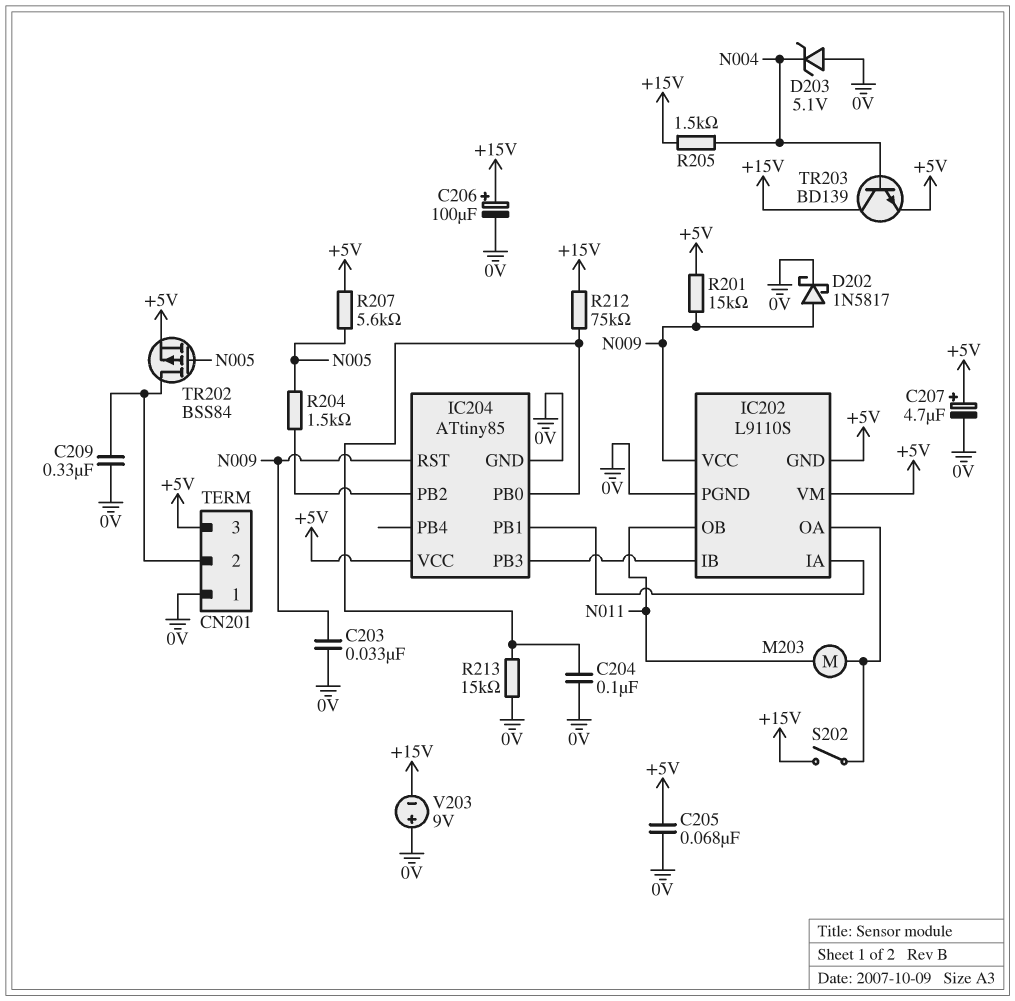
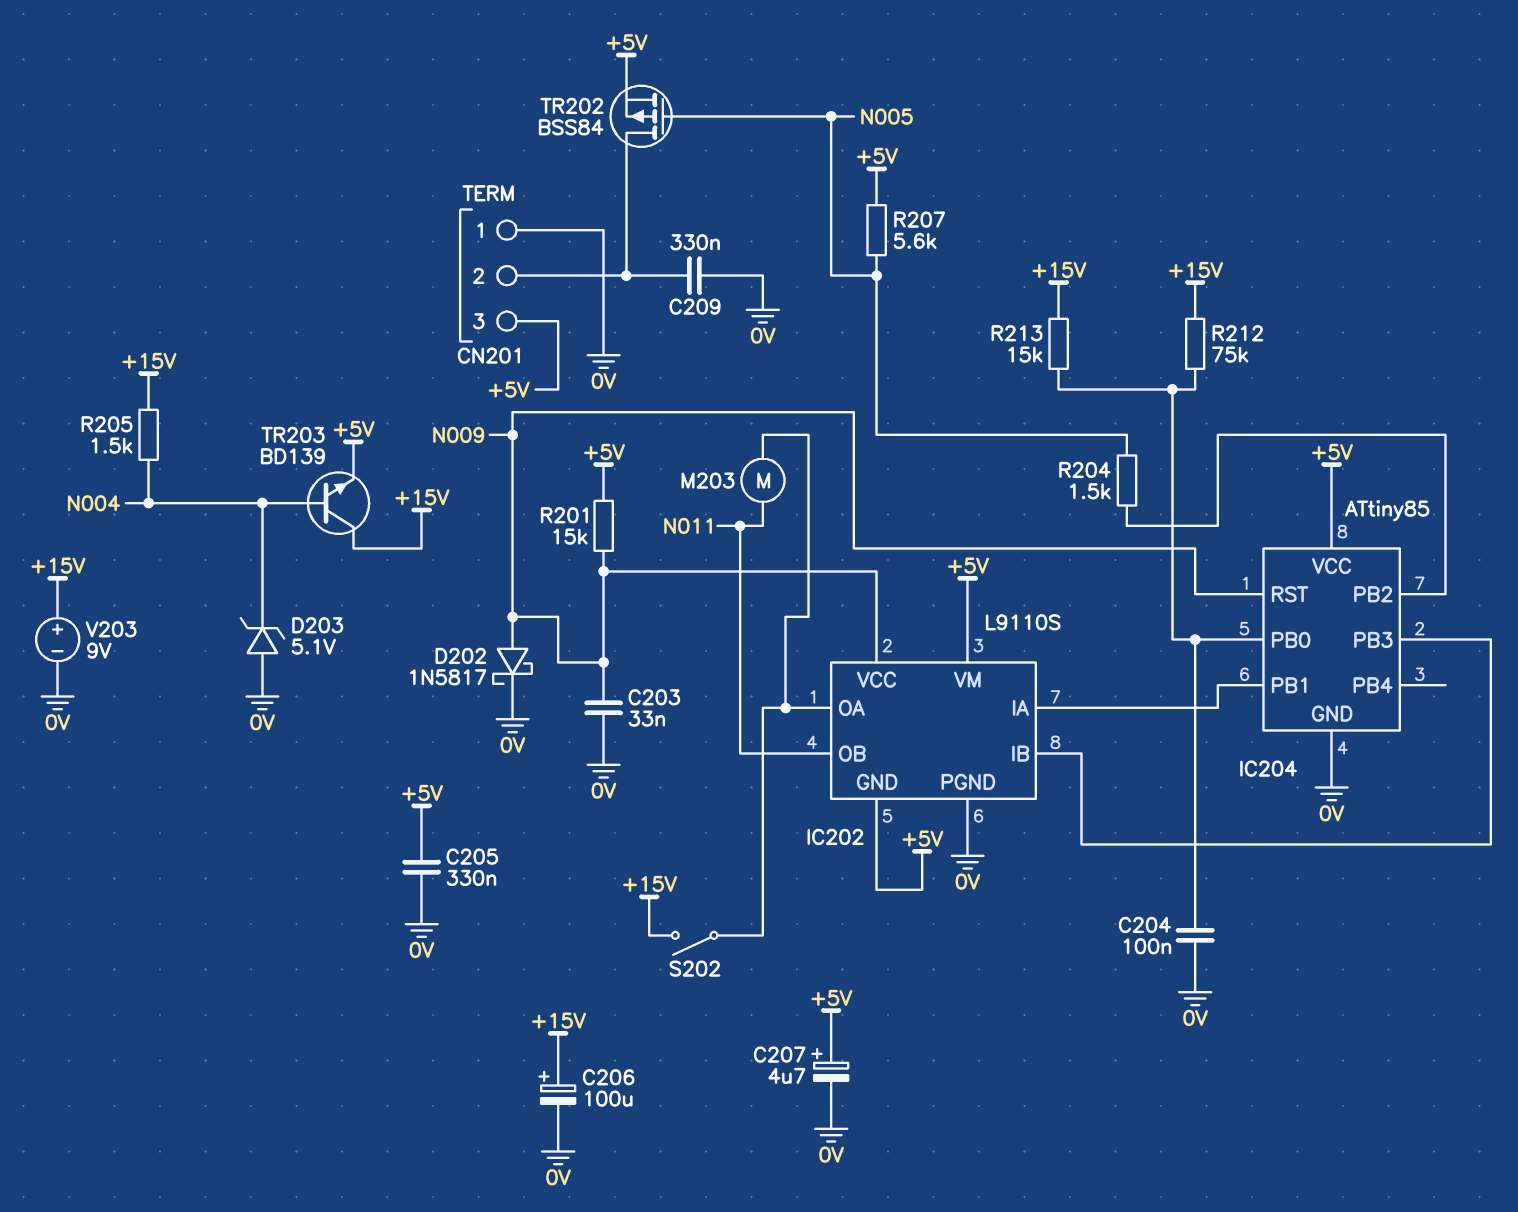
C205: 68nF (+5V, 0V) -> 330nF (+5V, 0V)
R213: 15k (0V, IC204/PB0) -> 15k (+15V, IC204/PB0)
V203: 9V (plus 0V, minus +15V) -> 9V (plus +15V, minus 0V)

